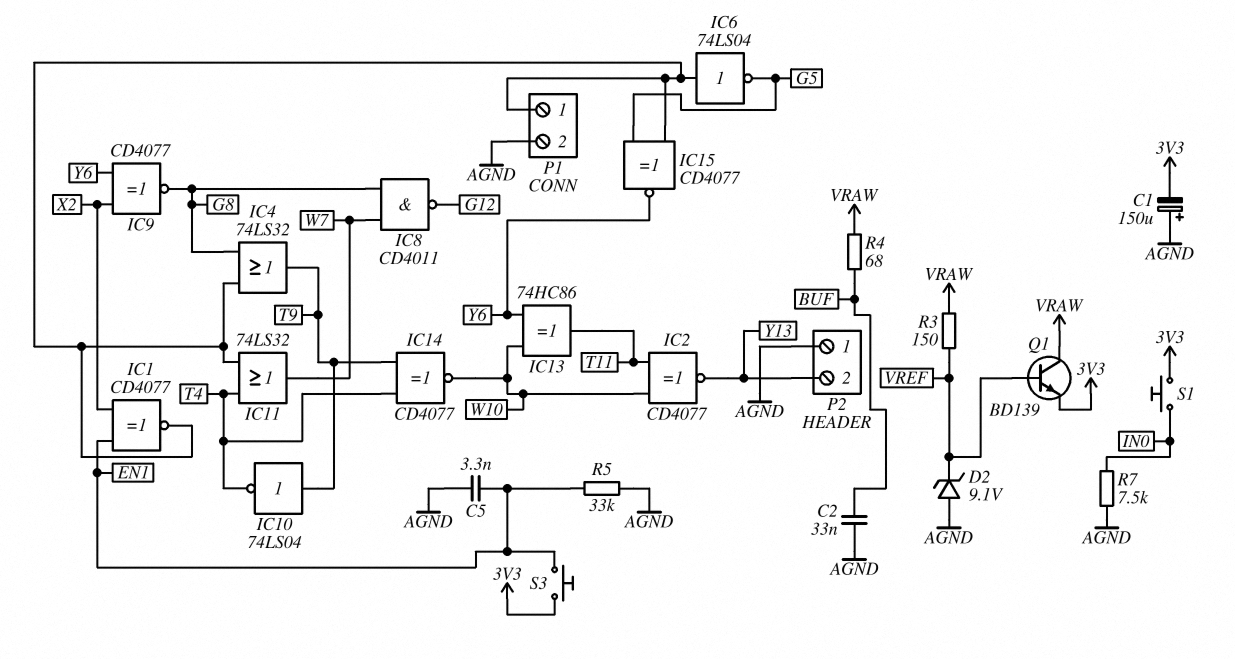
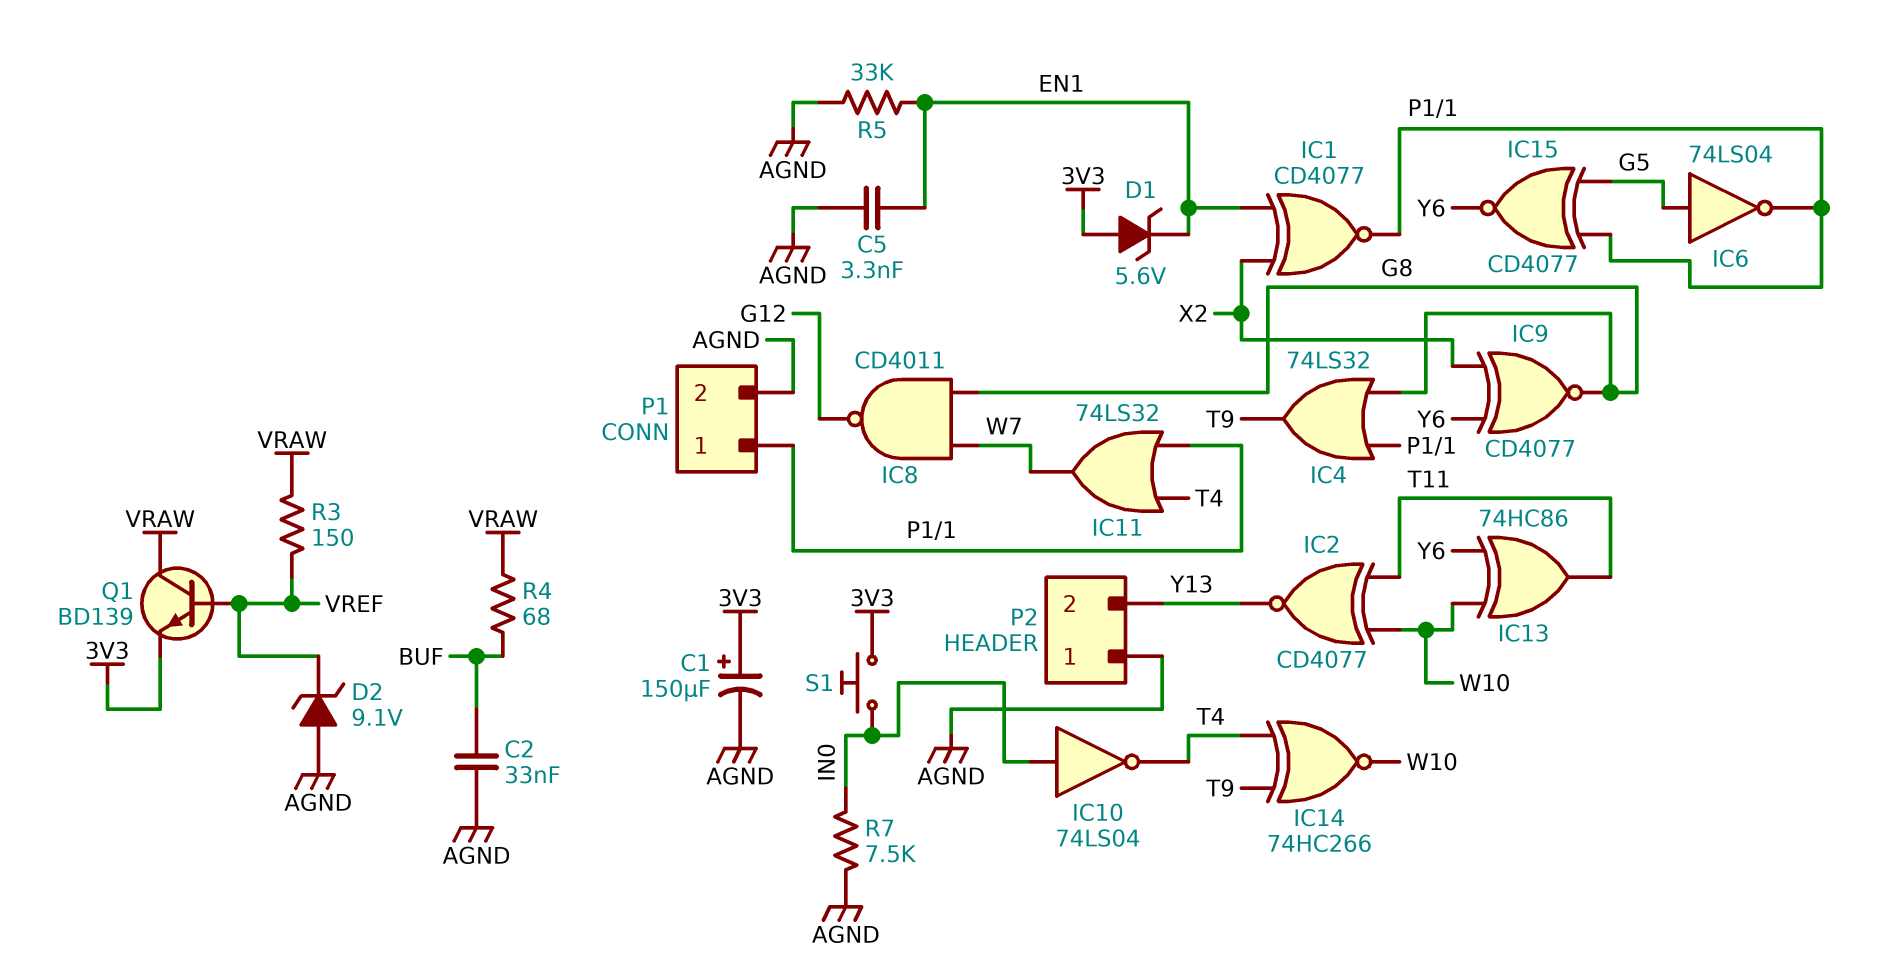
C1: 150uF (plus AGND, minus 3V3) -> 150uF (plus 3V3, minus AGND)
D1: none -> zener 5.6V (A 3V3, K EN1)
IC6: NOT 74LS04 (in P1/1, out G5) -> NOT 74LS04 (in G5, out P1/1)
IC10: NOT 74LS04 (in T9, out T4) -> NOT 74LS04 (in IN0, out T4)
IC14: XNOR CD4077 (in T4, in T9, out W10) -> XNOR 74HC266 (in T4, in T9, out W10)
S3: button (3V3, EN1) -> none

